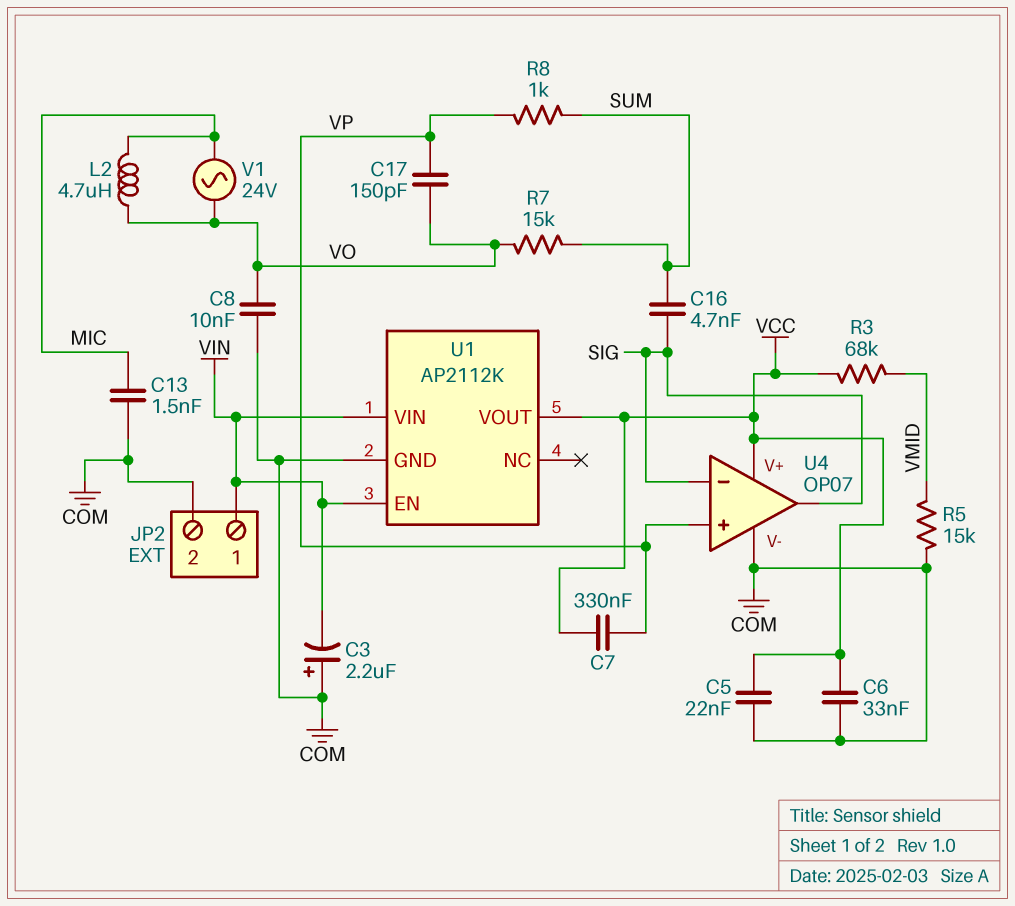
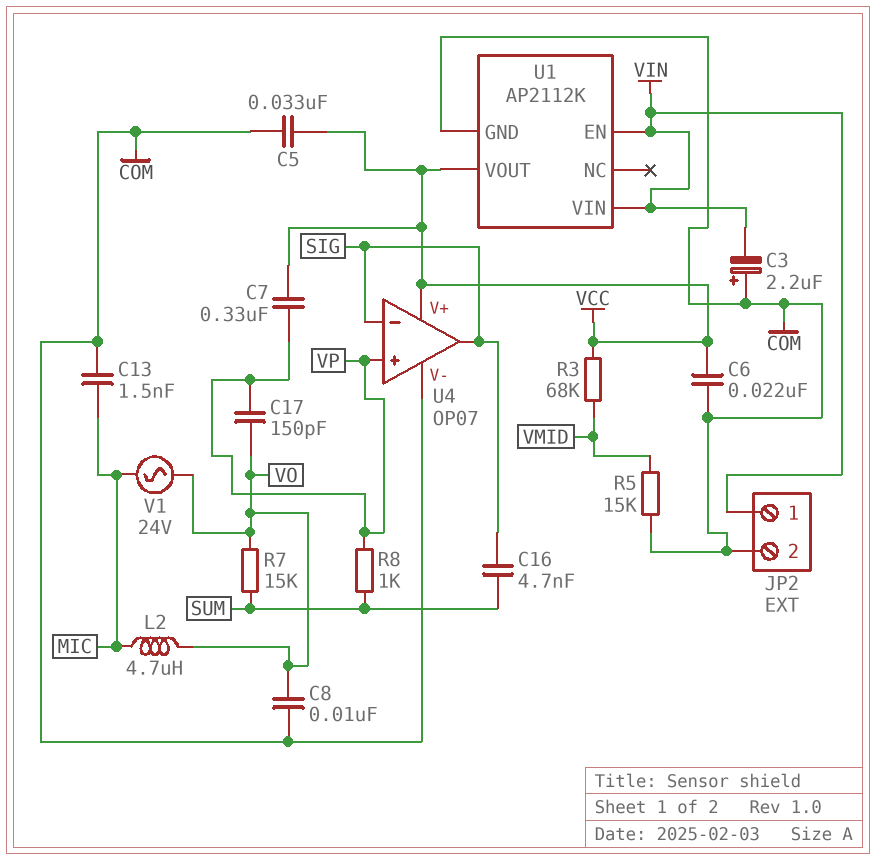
C5: 22nF (COM, VCC) -> 33nF (COM, VCC)
C6: 33nF (COM, VCC) -> 22nF (COM, VCC)

